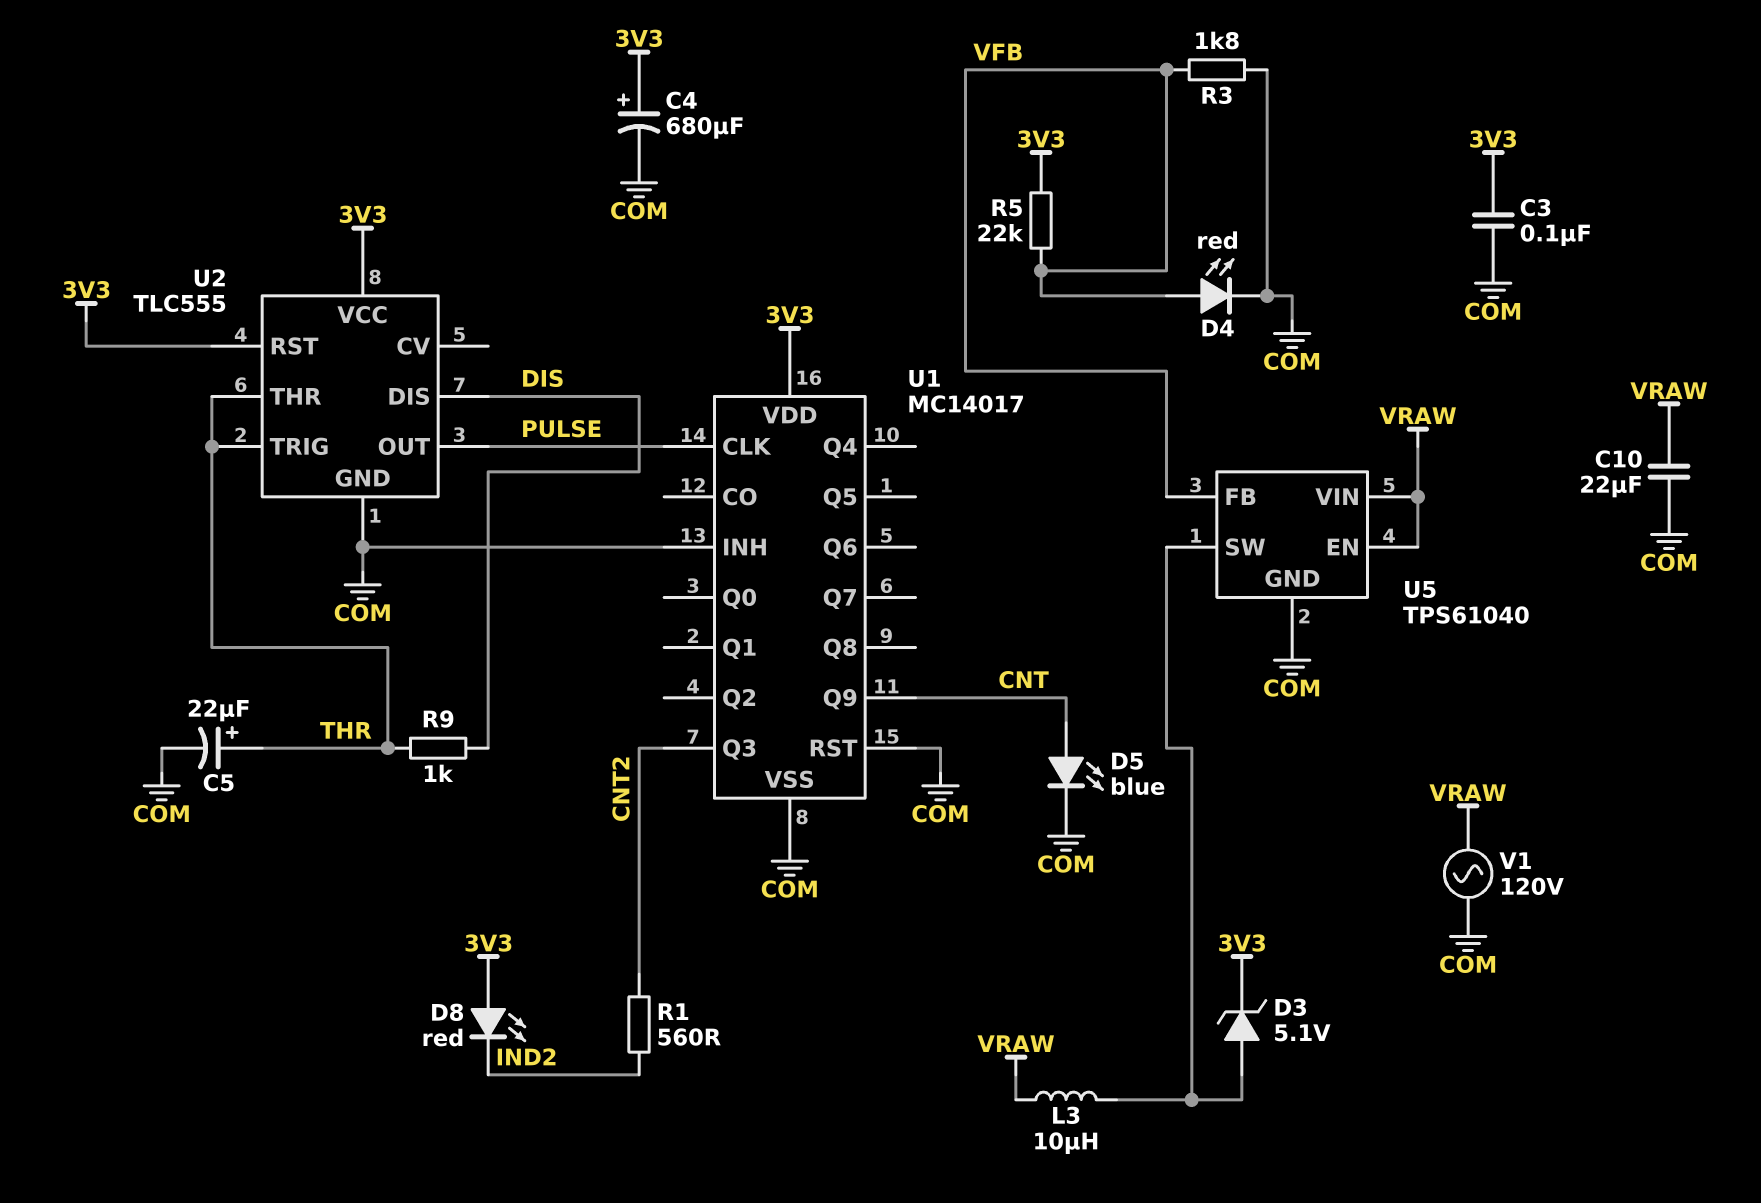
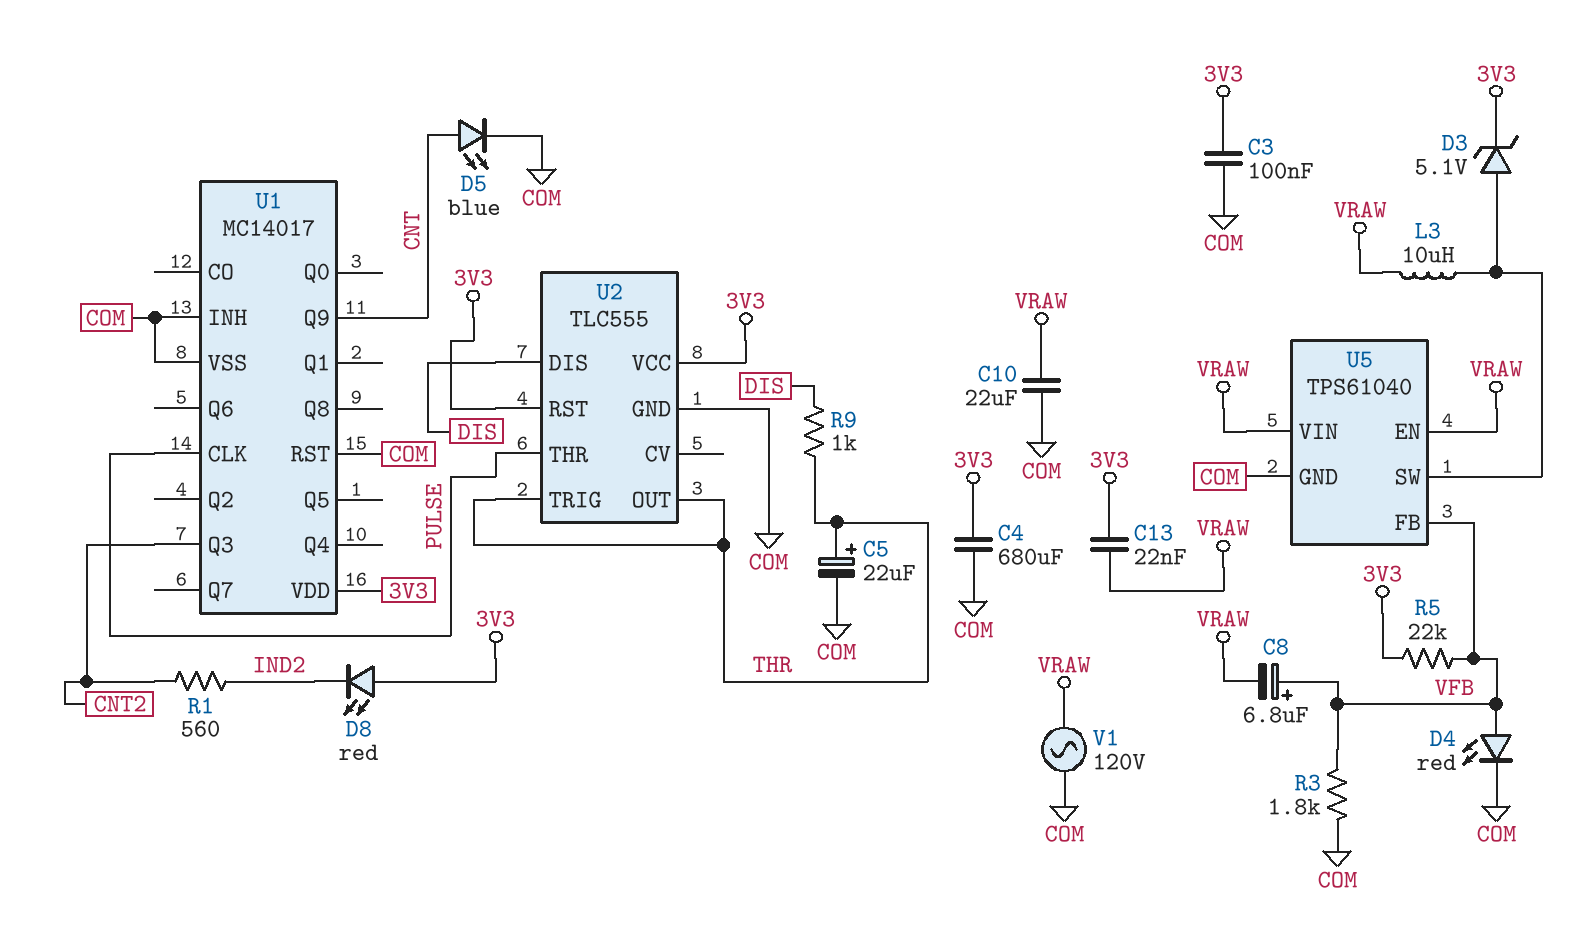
C4: 680uF (plus 3V3, minus COM) -> 680uF (3V3, COM)
C8: none -> 6.8uF (plus VFB, minus VRAW)
C13: none -> 22nF (3V3, VRAW)
U2 pin OUT: PULSE -> THR
U2 pin THR: THR -> PULSE

